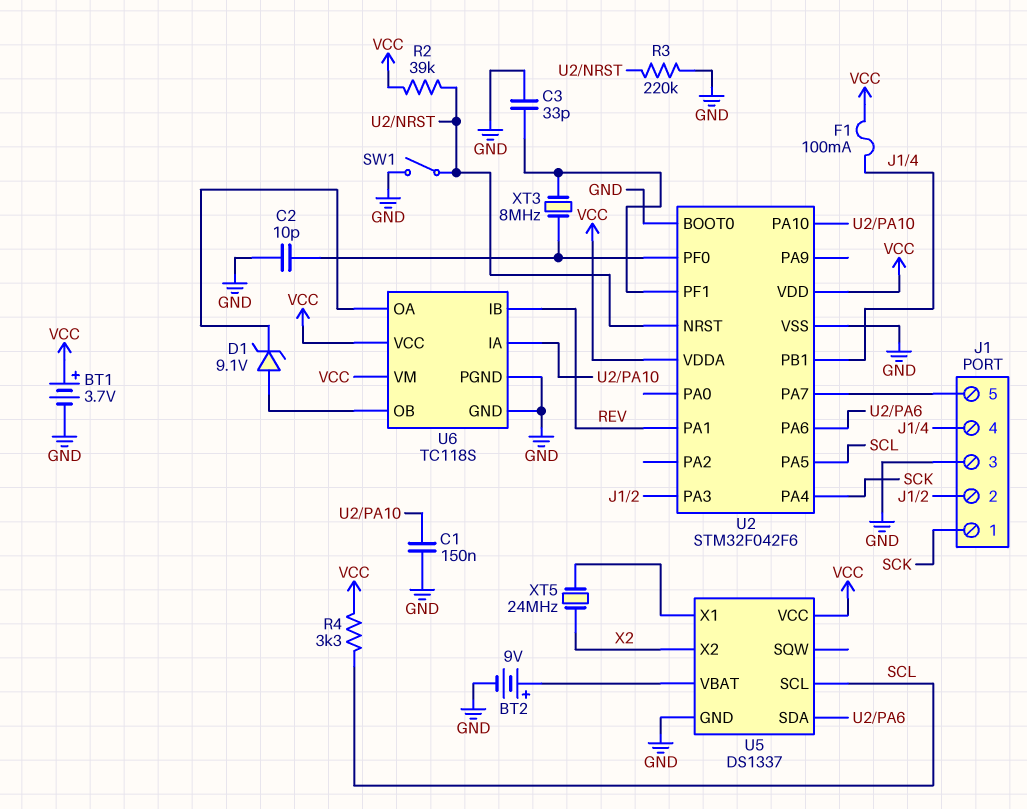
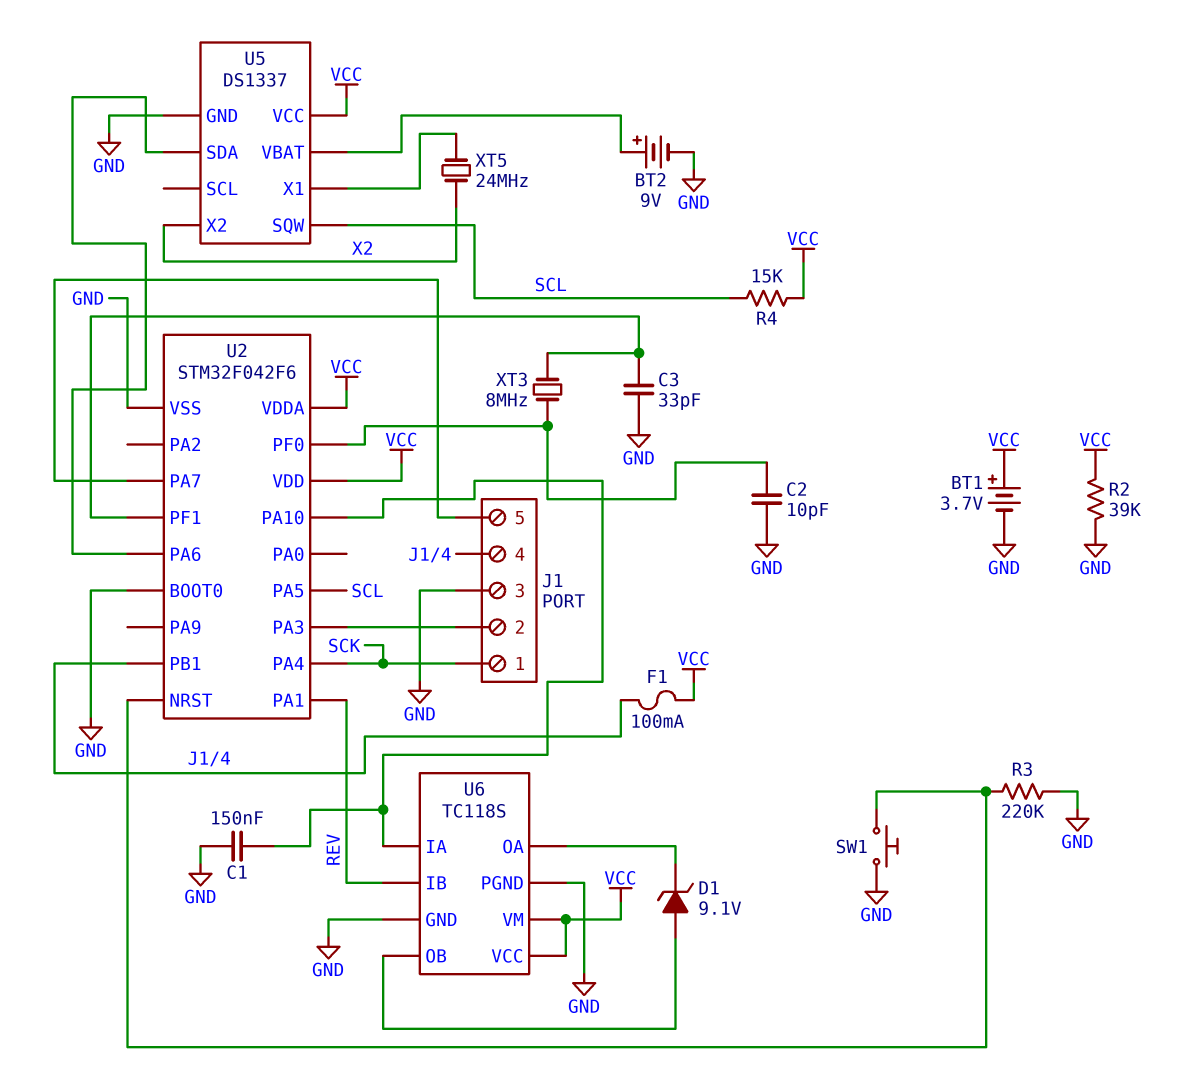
R2: 39k (U2/NRST, VCC) -> 39k (GND, VCC)
R4: 3.3k (SCL, VCC) -> 15k (SCL, VCC)
SW1: switch (GND, U2/NRST) -> button (GND, U2/NRST)
U5 pin SCL: SCL -> none
U5 pin SQW: none -> SCL

